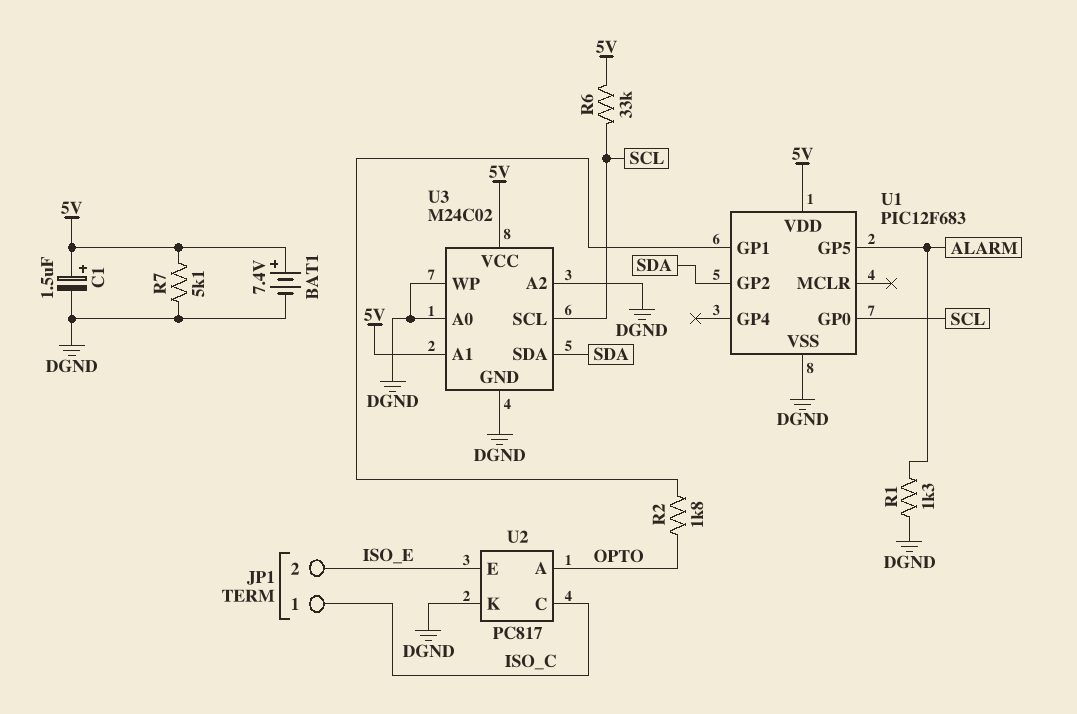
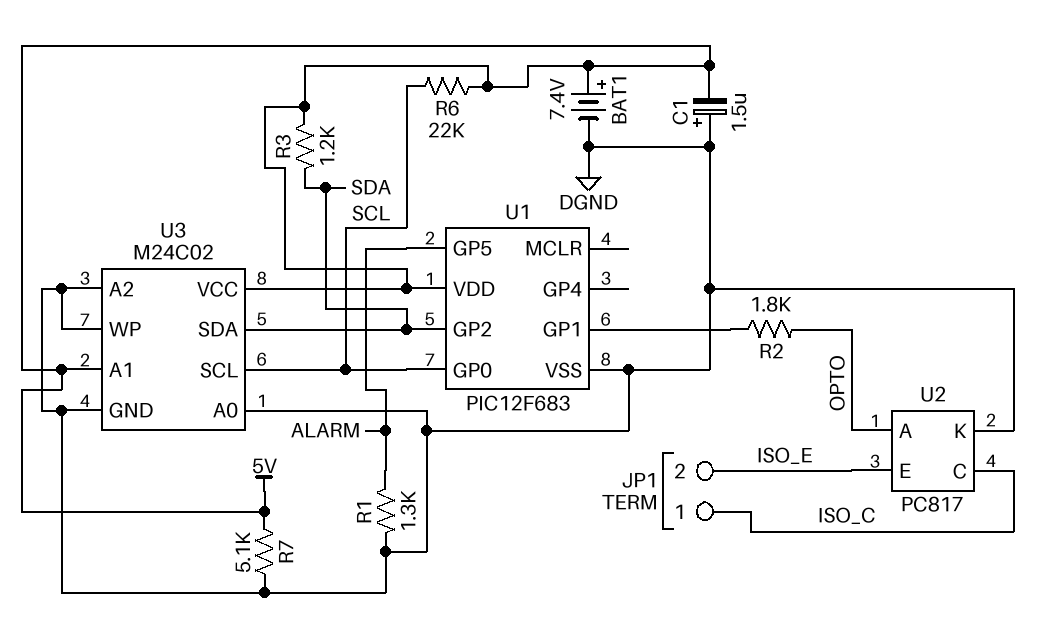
C1: 1.5uF (plus 5V, minus DGND) -> 1.5uF (plus DGND, minus 5V)
R3: none -> 1.2k (5V, SDA)
R6: 33k (5V, SCL) -> 22k (5V, SCL)

